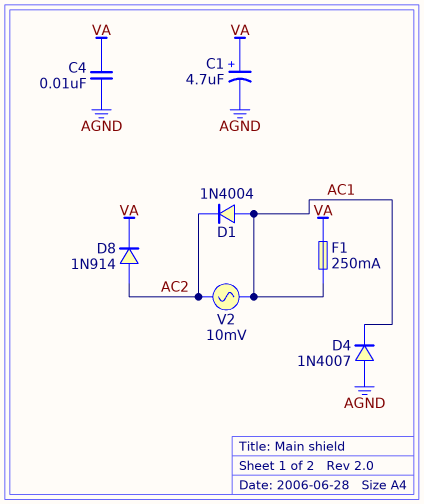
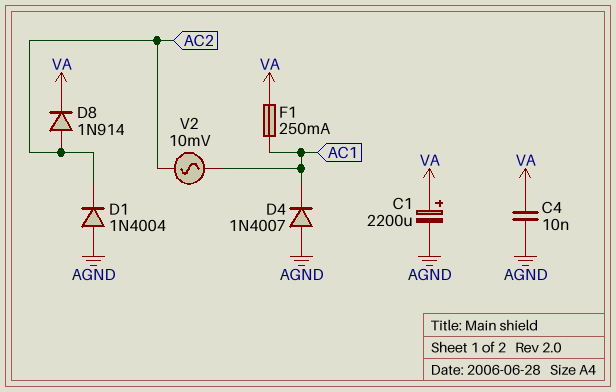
C1: 4.7uF (plus VA, minus AGND) -> 2200uF (plus VA, minus AGND)
D1: diode 1N4004 (A AC1, K AC2) -> diode 1N4004 (A AGND, K AC2)

